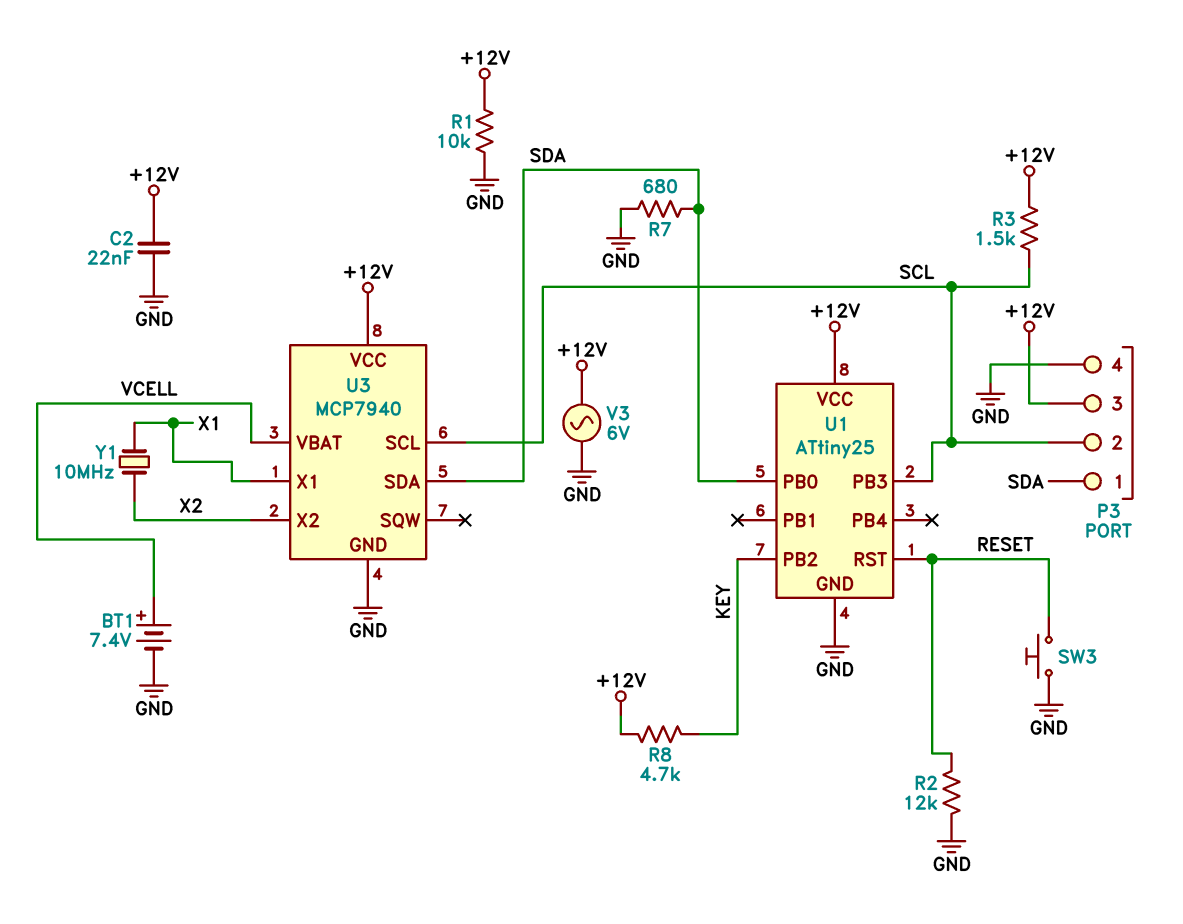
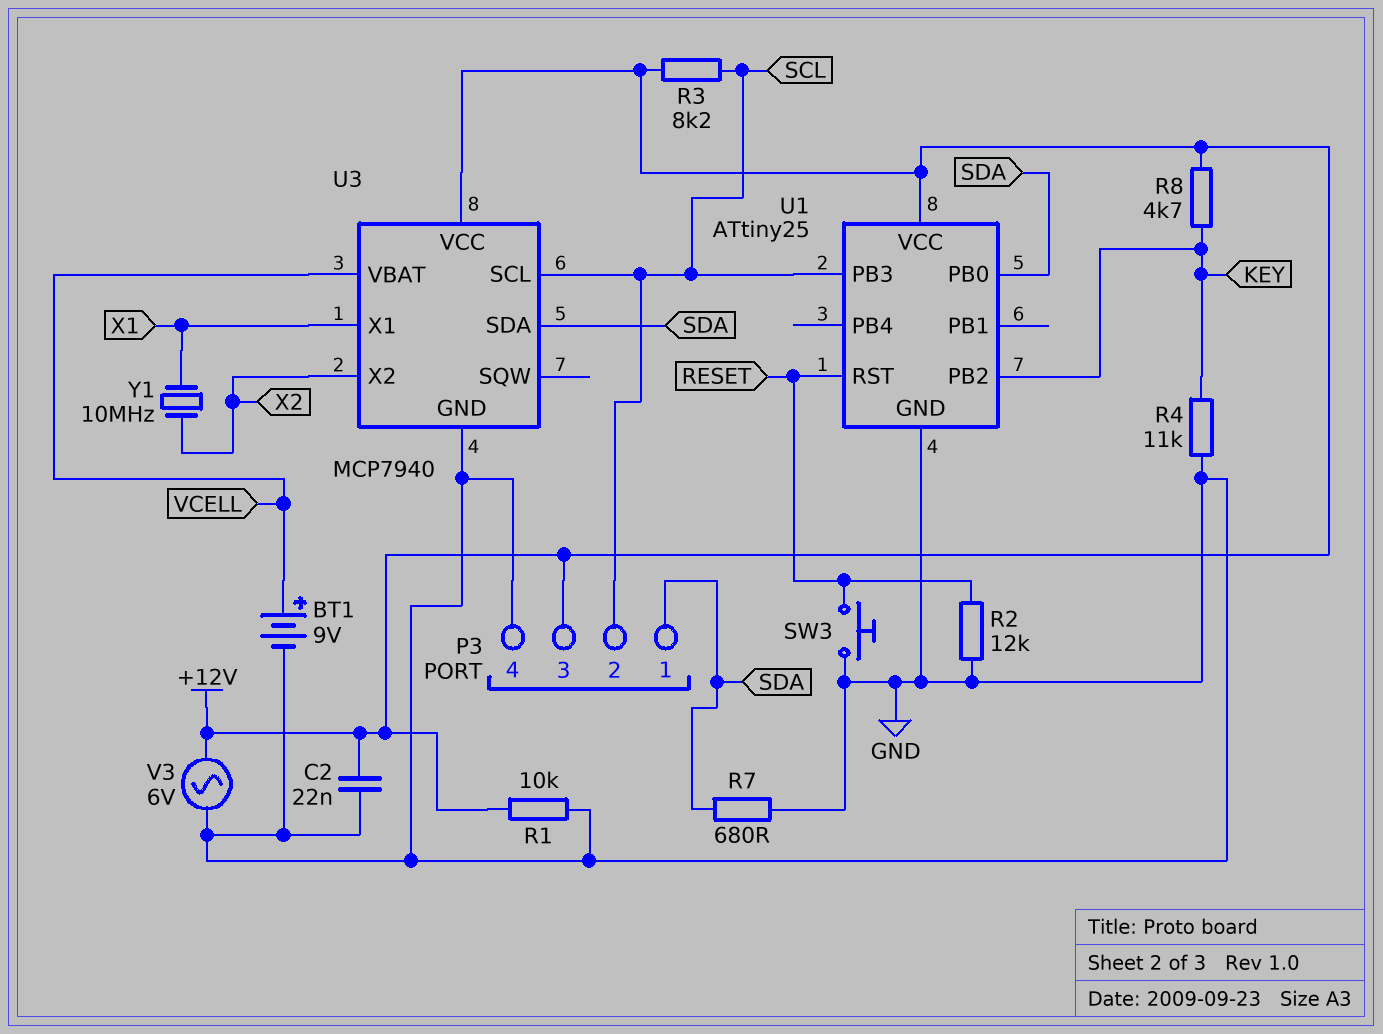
BT1: 7.4V (plus VCELL, minus GND) -> 9V (plus VCELL, minus GND)
R3: 1.5k (+12V, SCL) -> 8.2k (+12V, SCL)
R4: none -> 11k (GND, KEY)

